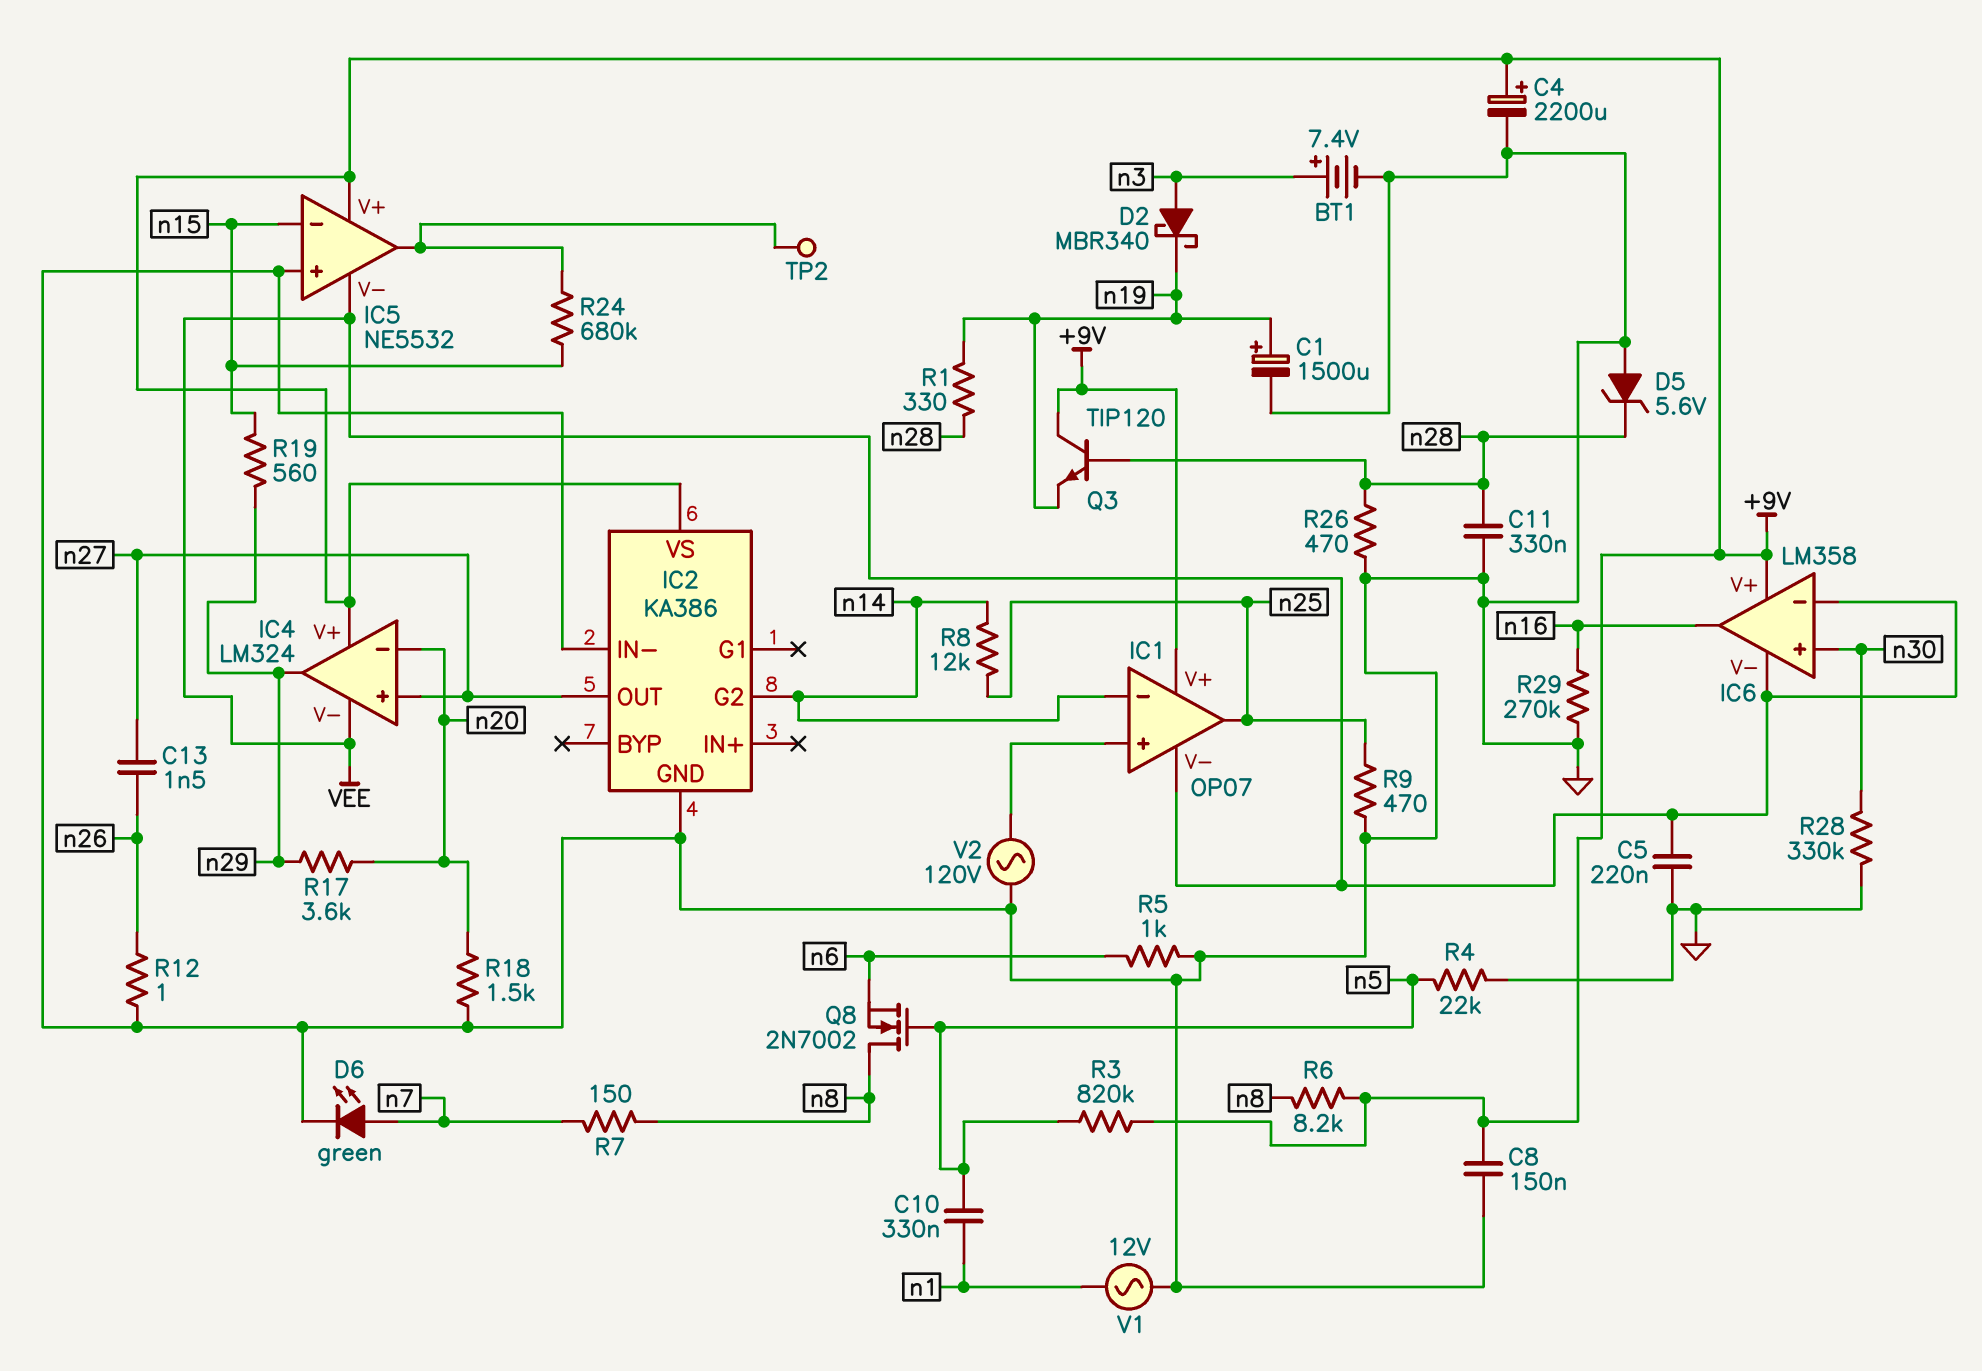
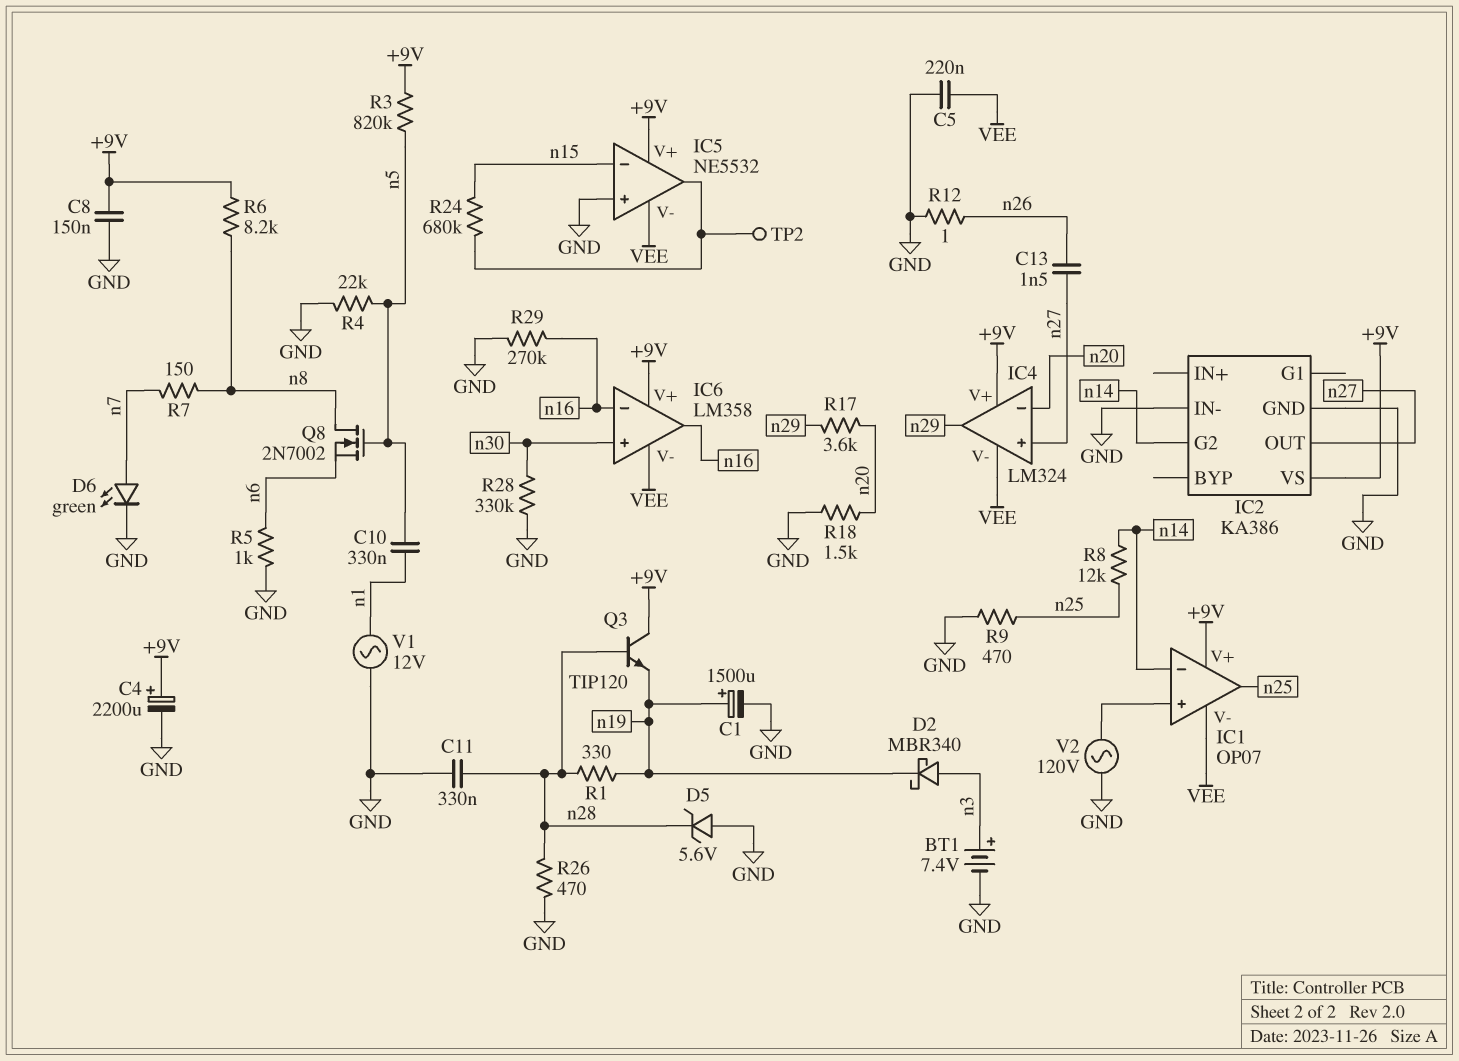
IC6 pin in-: VEE -> n16
R19: 560 (n15, n29) -> none

